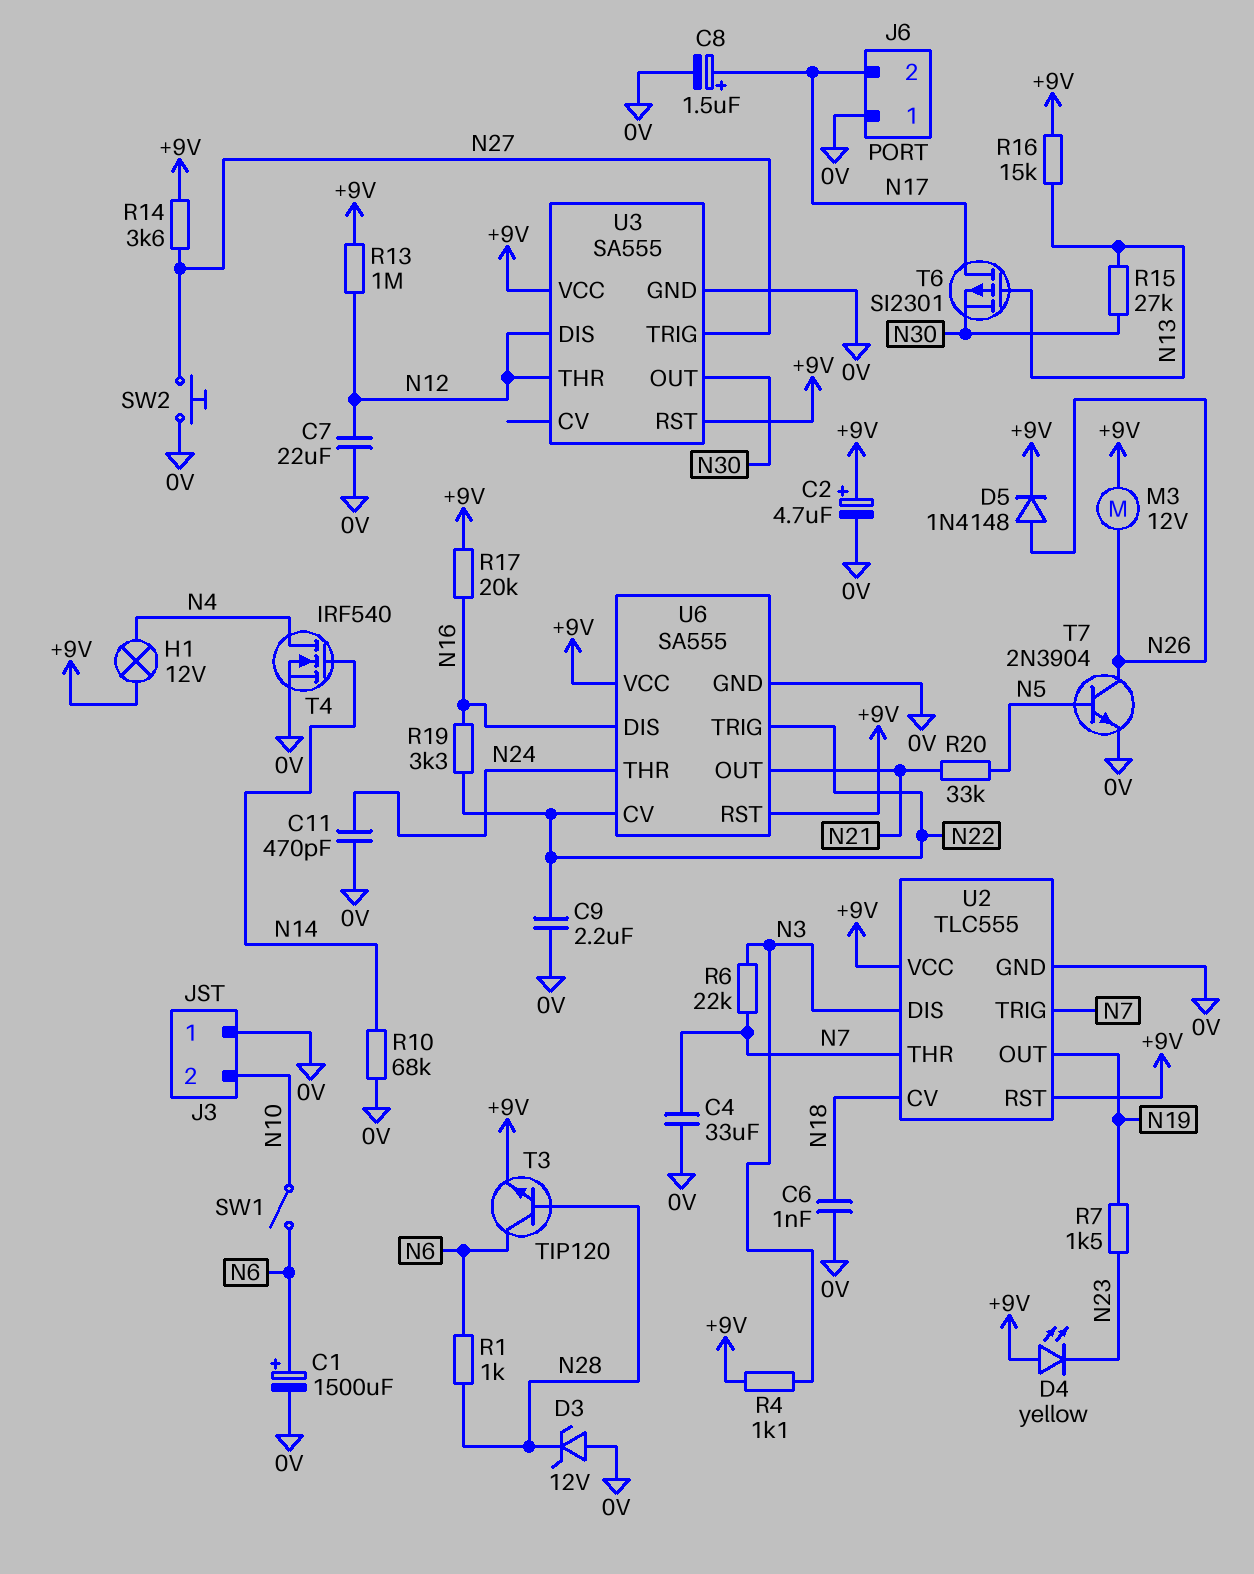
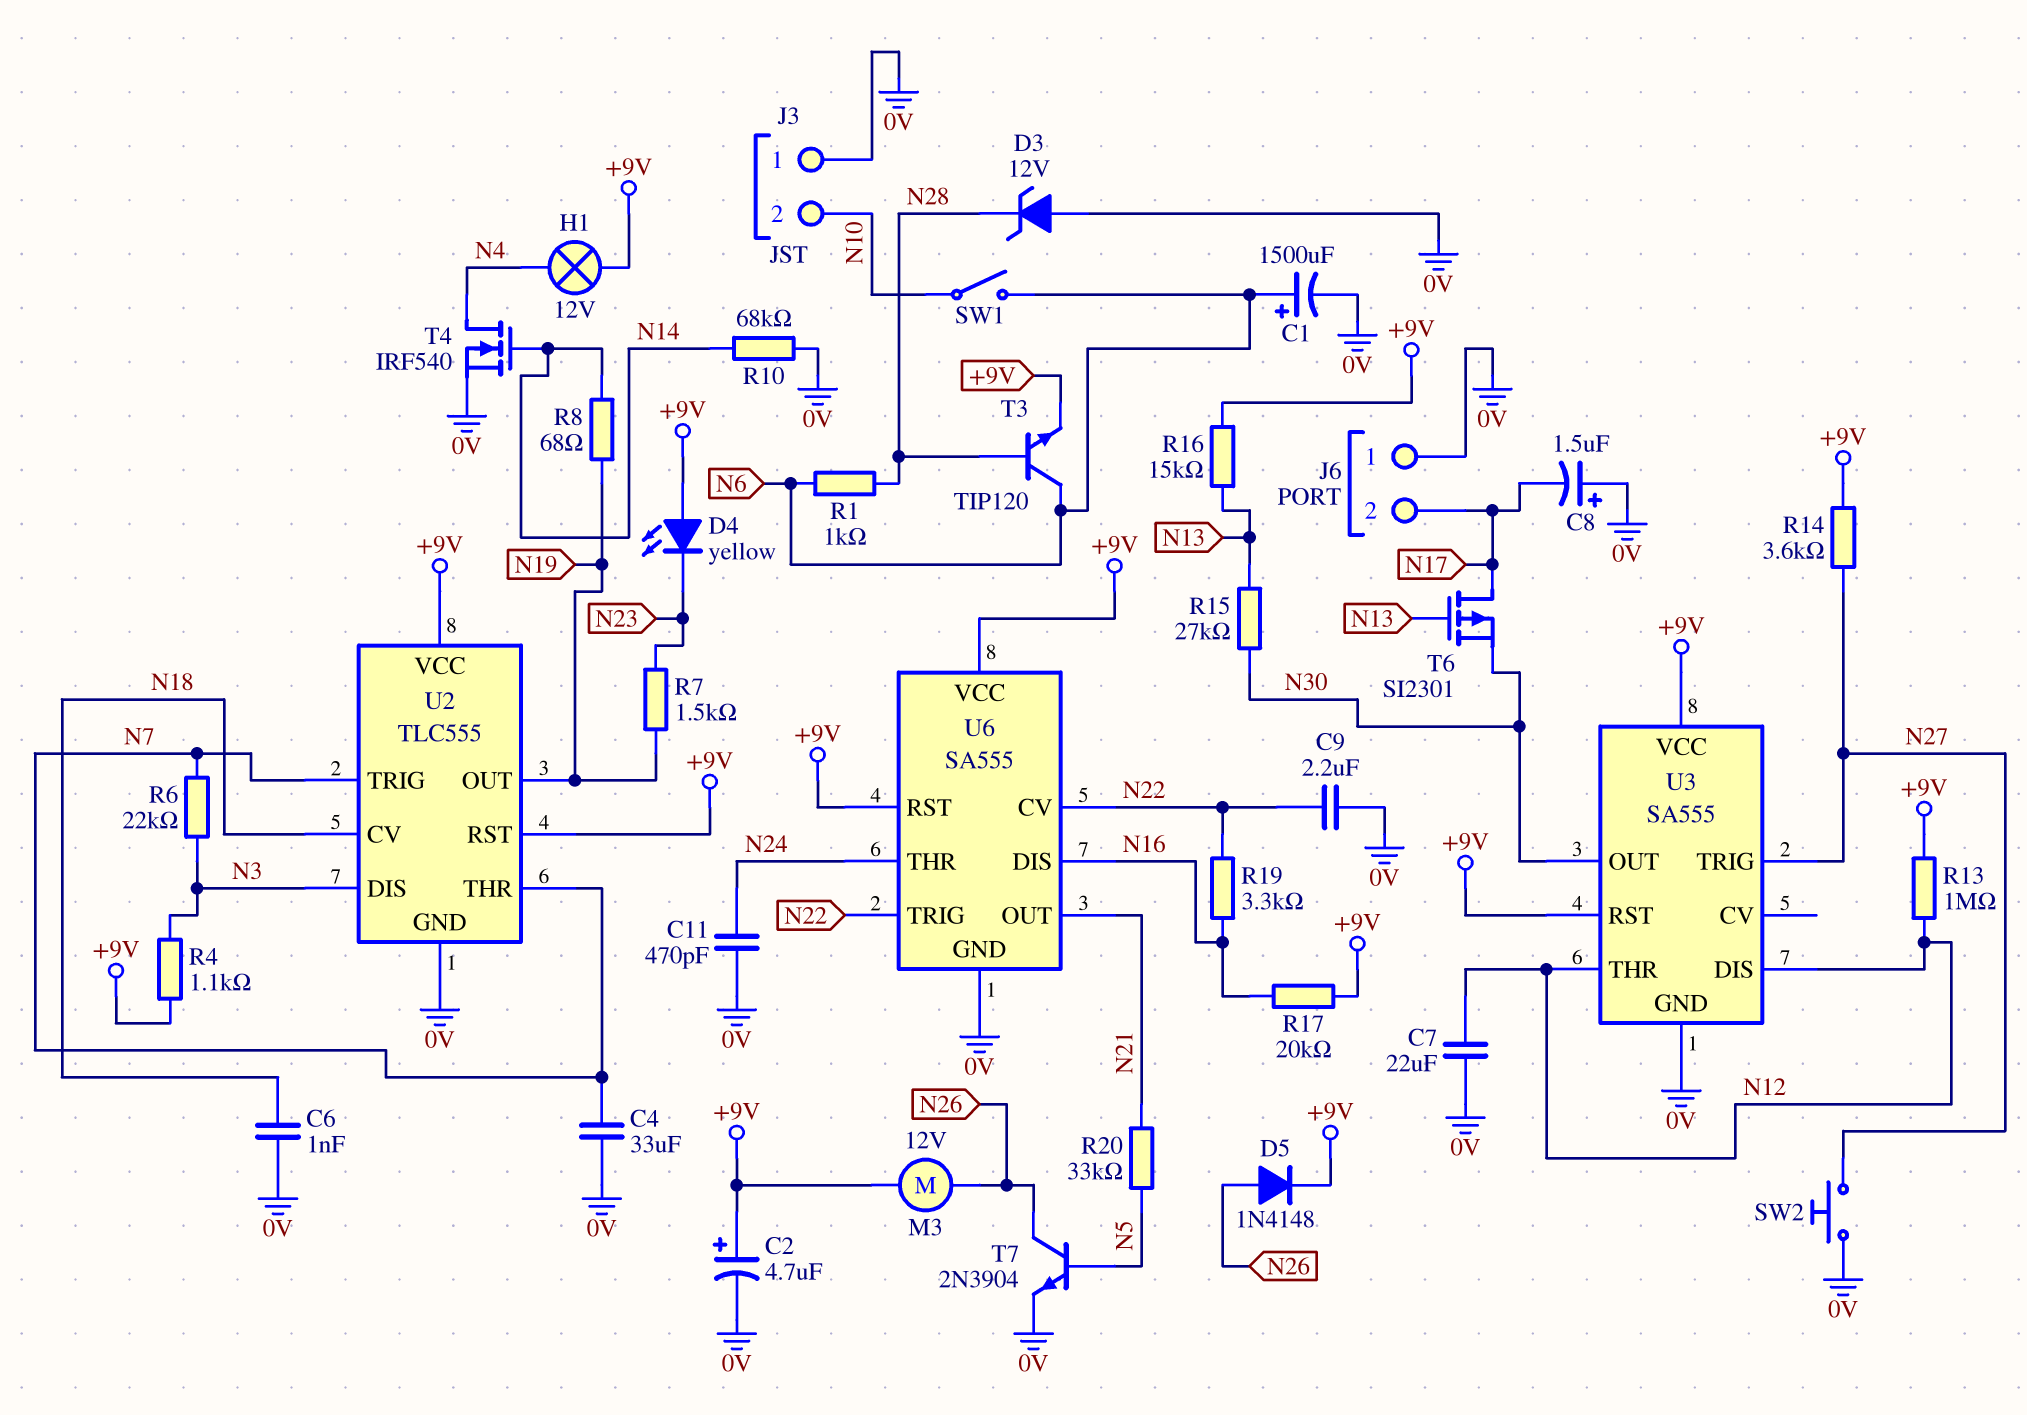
C8: 1.5uF (plus N17, minus 0V) -> 1.5uF (plus 0V, minus N17)
R8: none -> 68 (N14, N19)

